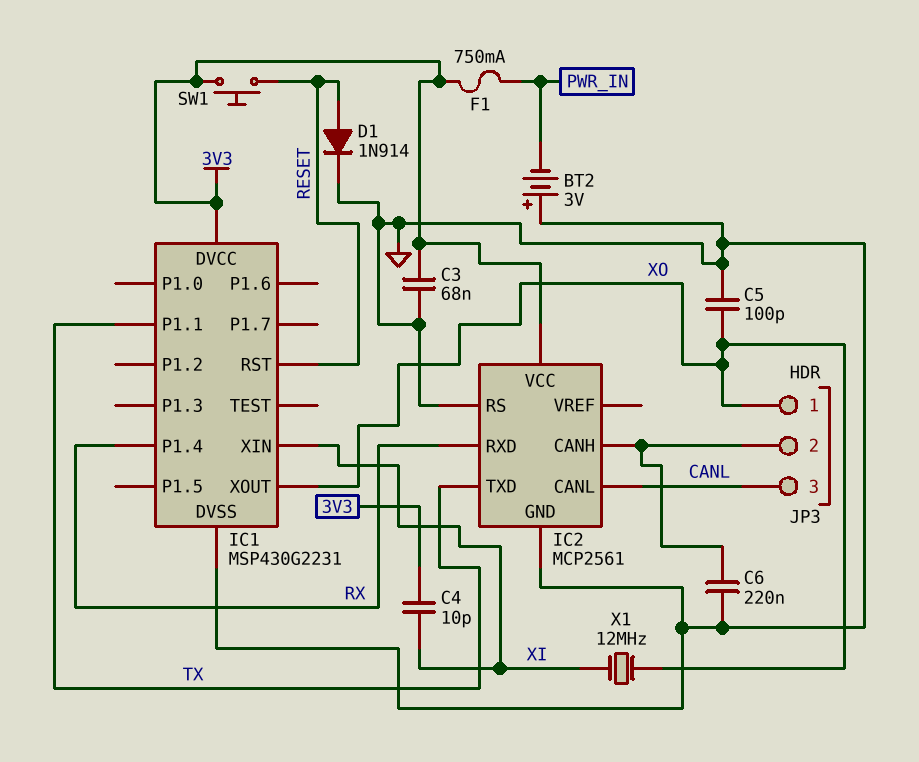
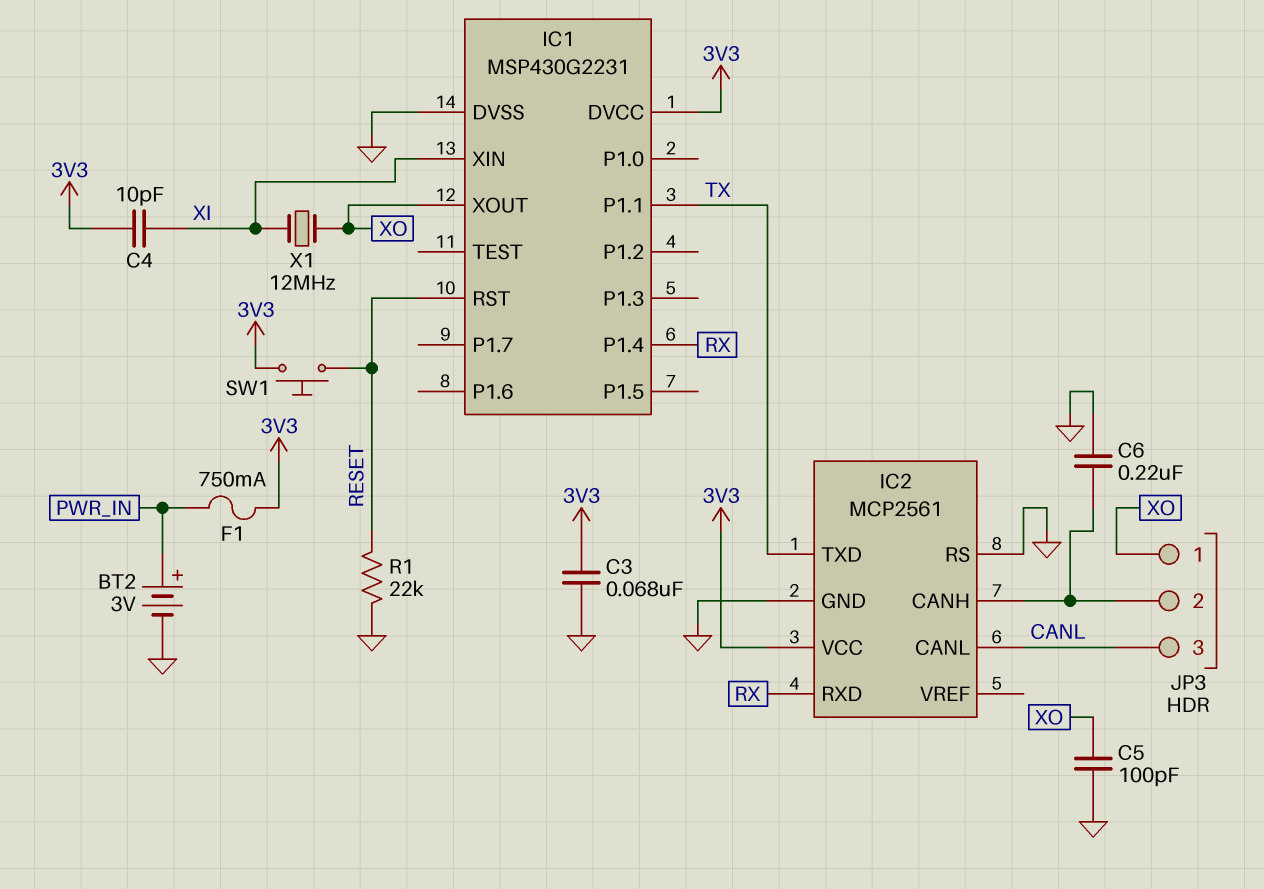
BT2: 3V (plus GND, minus PWR_IN) -> 3V (plus PWR_IN, minus GND)
D1: diode 1N914 (A RESET, K GND) -> none
R1: none -> 22k (GND, RESET)

